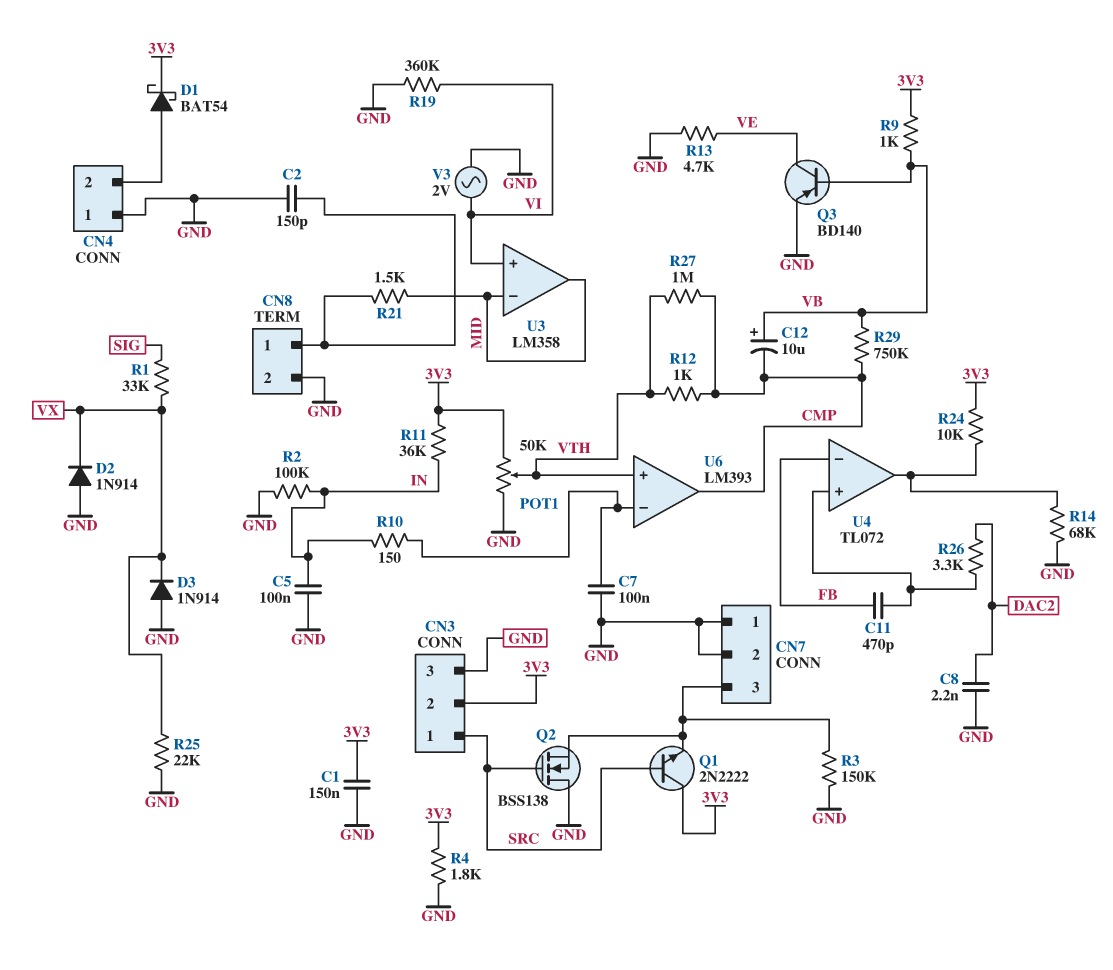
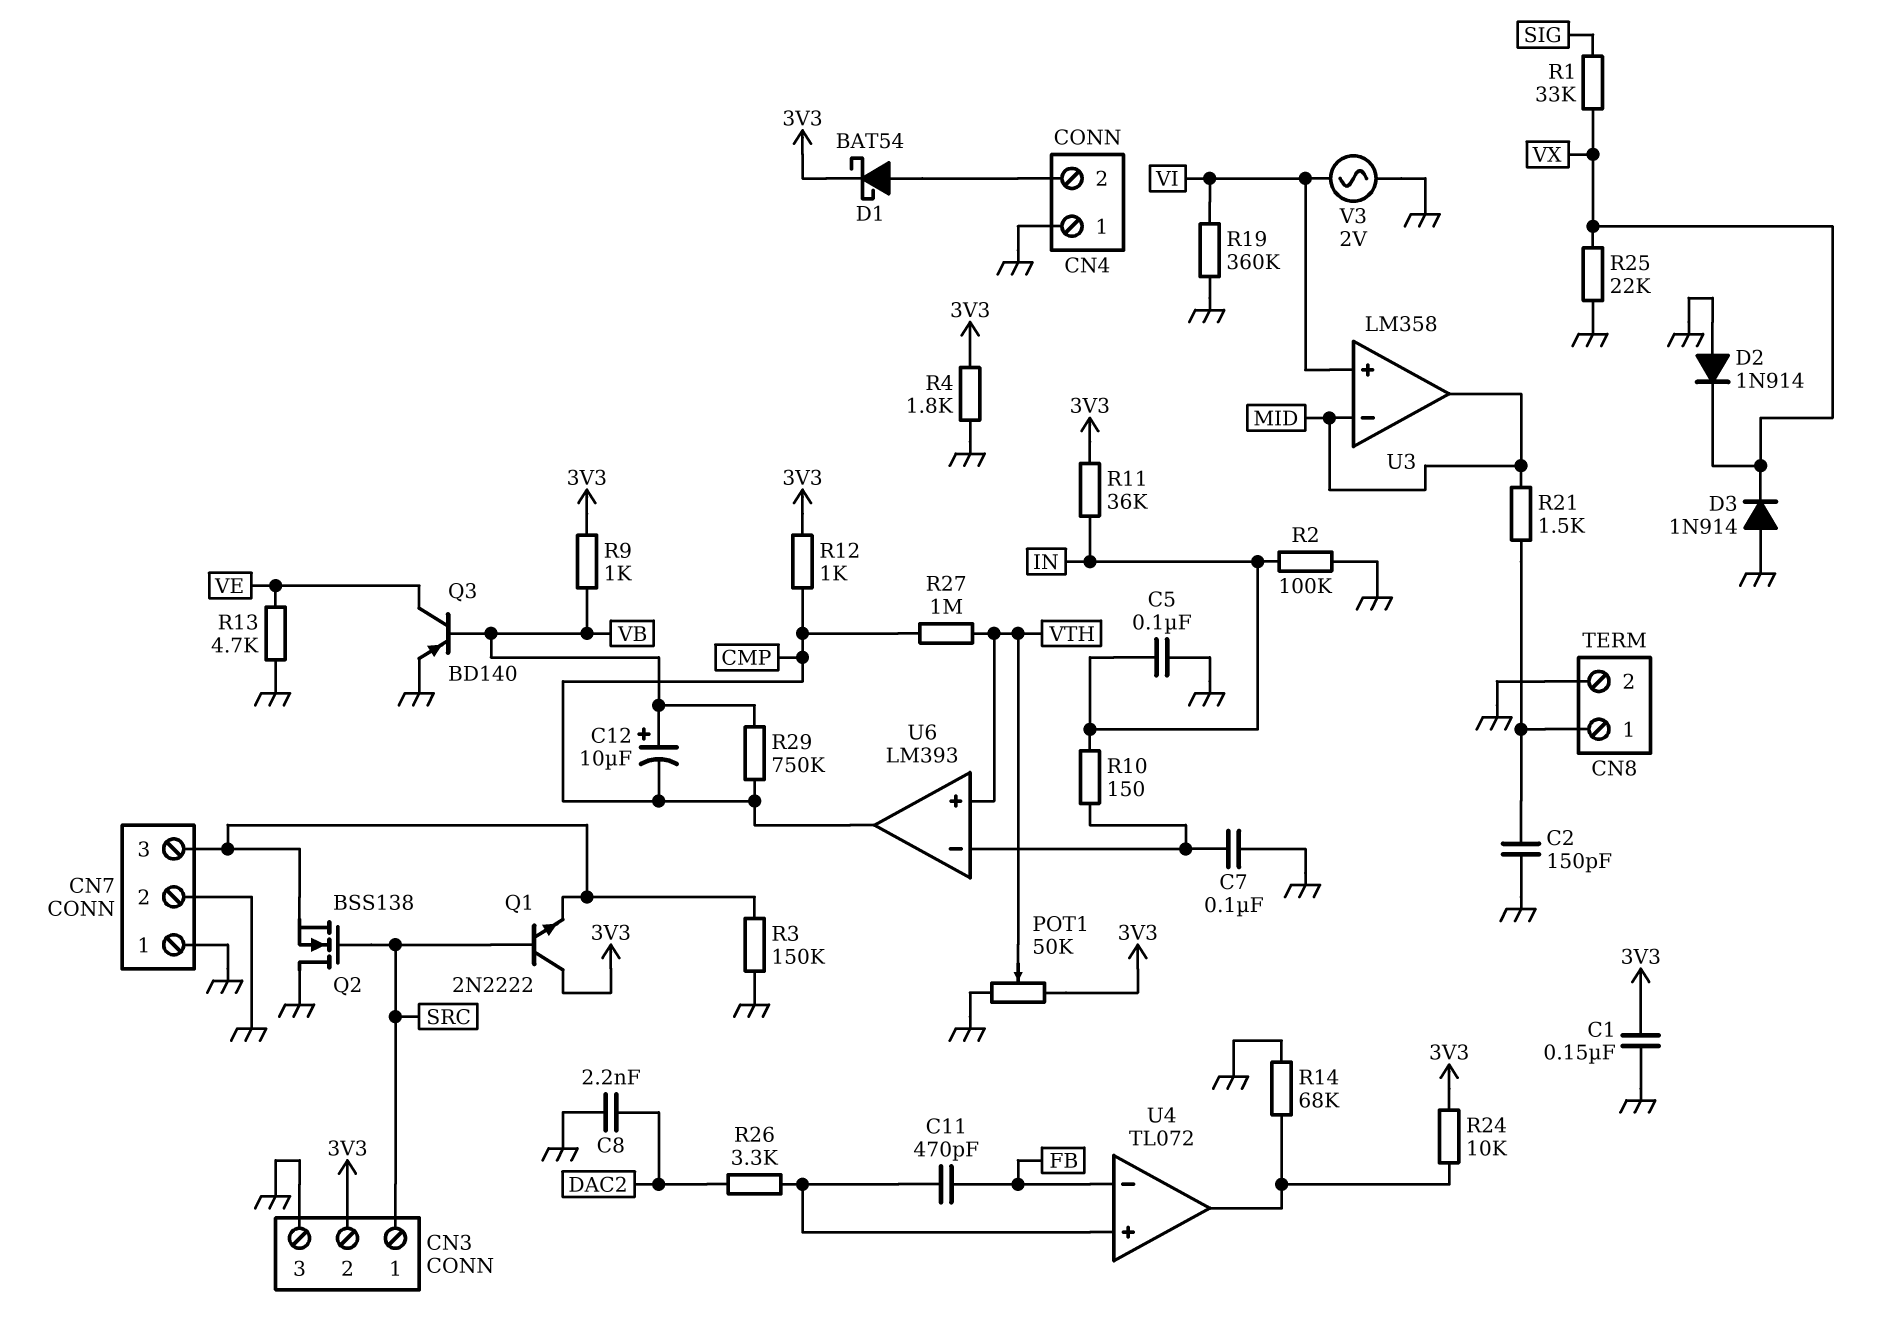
R12: 1k (CMP, VTH) -> 1k (3V3, CMP)

